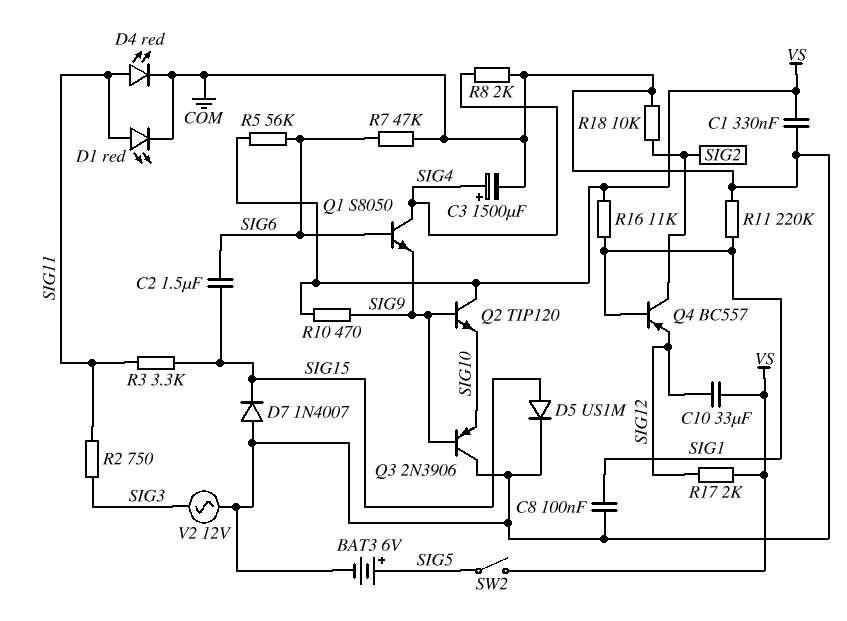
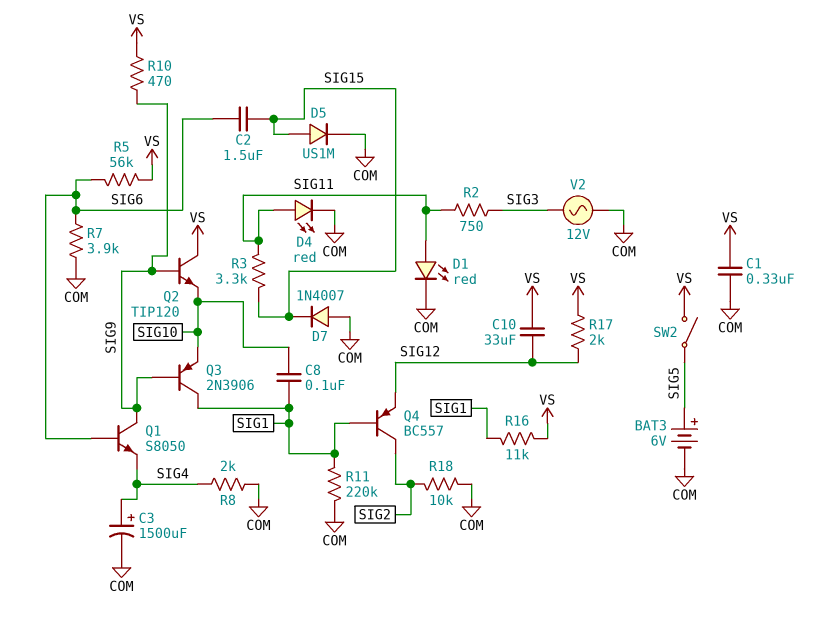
C8: 100nF (COM, SIG1) -> 100nF (SIG1, SIG10)
Q1: NPN S8050 (B SIG6, C SIG4, E SIG9) -> NPN S8050 (B SIG6, C SIG9, E SIG4)
Q3: PNP 2N3906 (B SIG9, C COM, E SIG10) -> PNP 2N3906 (B SIG9, C SIG1, E SIG10)
R7: 47k (COM, SIG6) -> 3.9k (COM, SIG6)

